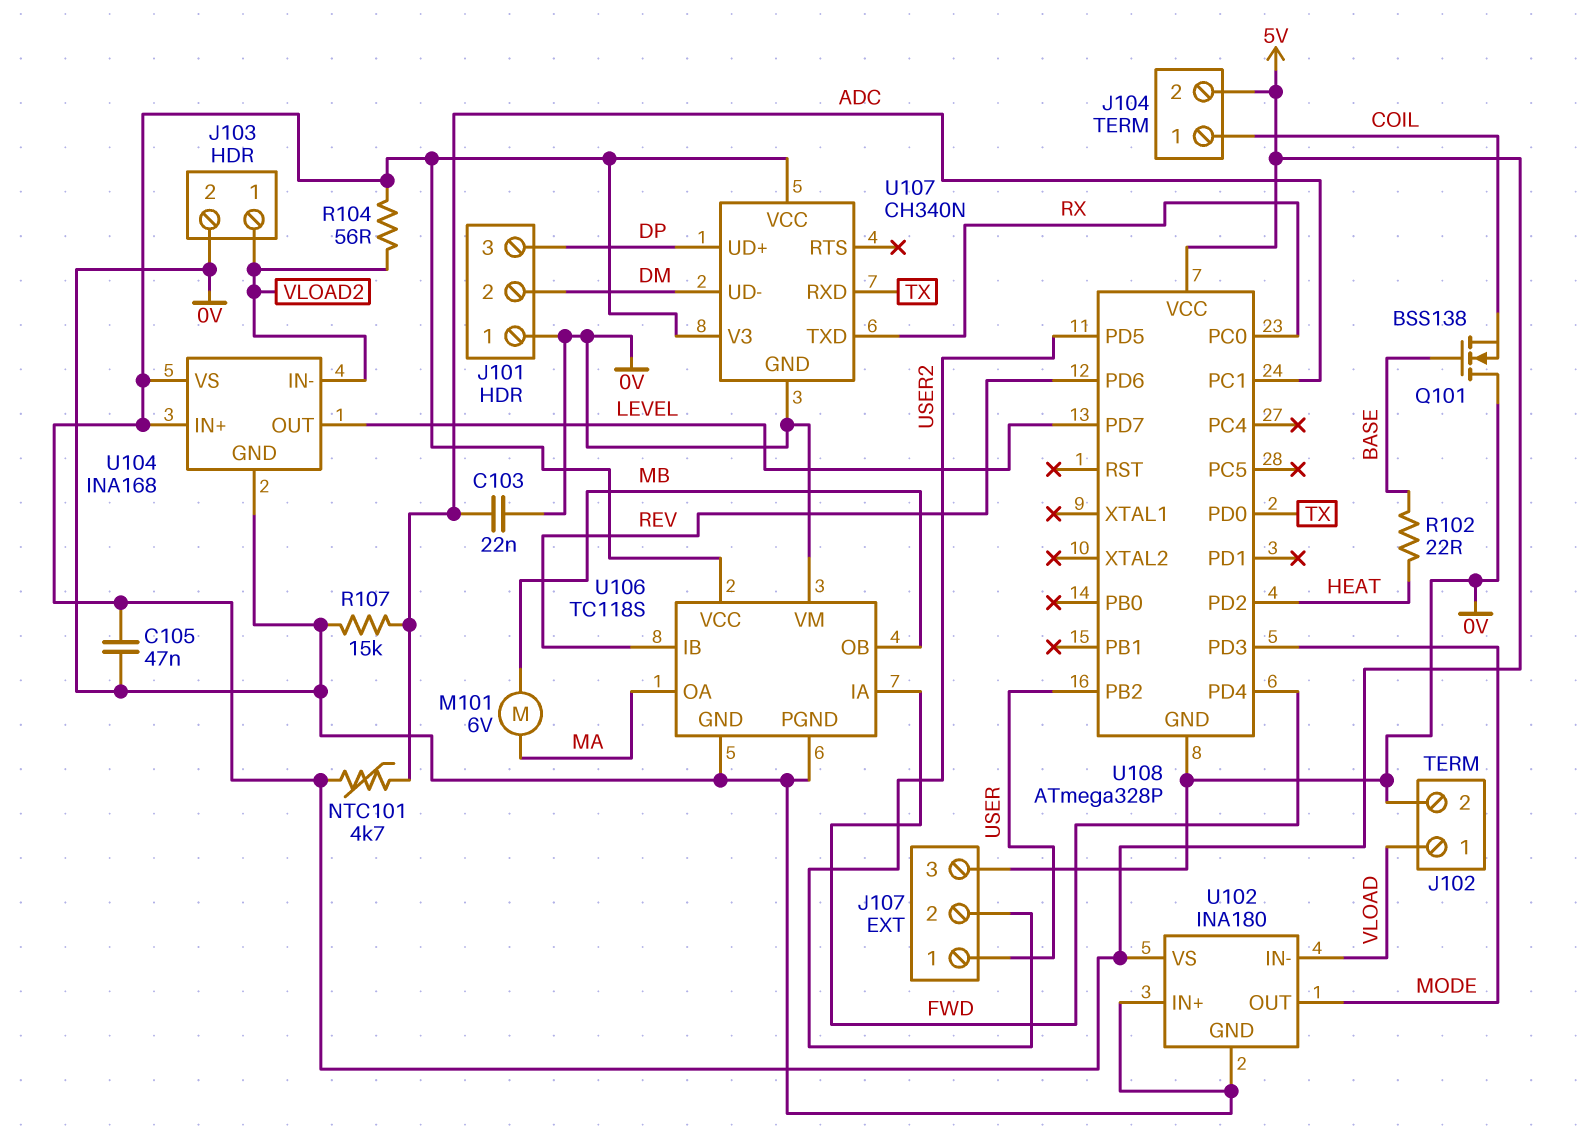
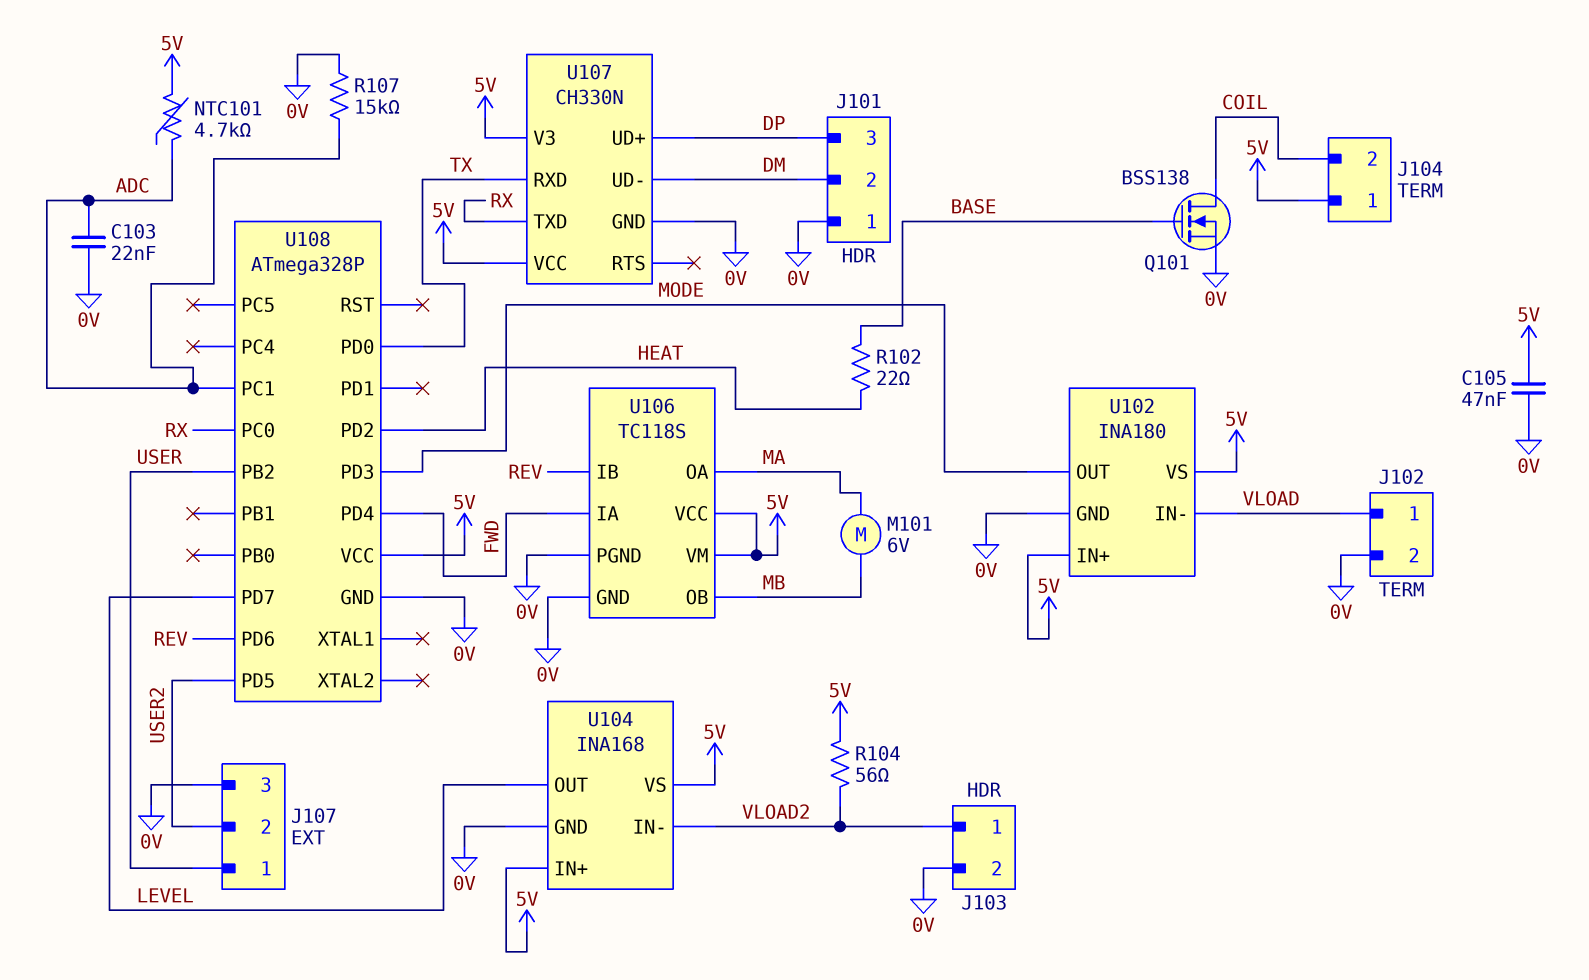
J104 pin 1: COIL -> 5V
J104 pin 2: 5V -> COIL
Q101: NMOS BSS138 (G BASE, D 0V, S COIL) -> NMOS BSS138 (G BASE, D COIL, S 0V)
U102 pin IN+: 0V -> 5V
U106 pin VM: 0V -> 5V
U107: CH340N -> CH330N

